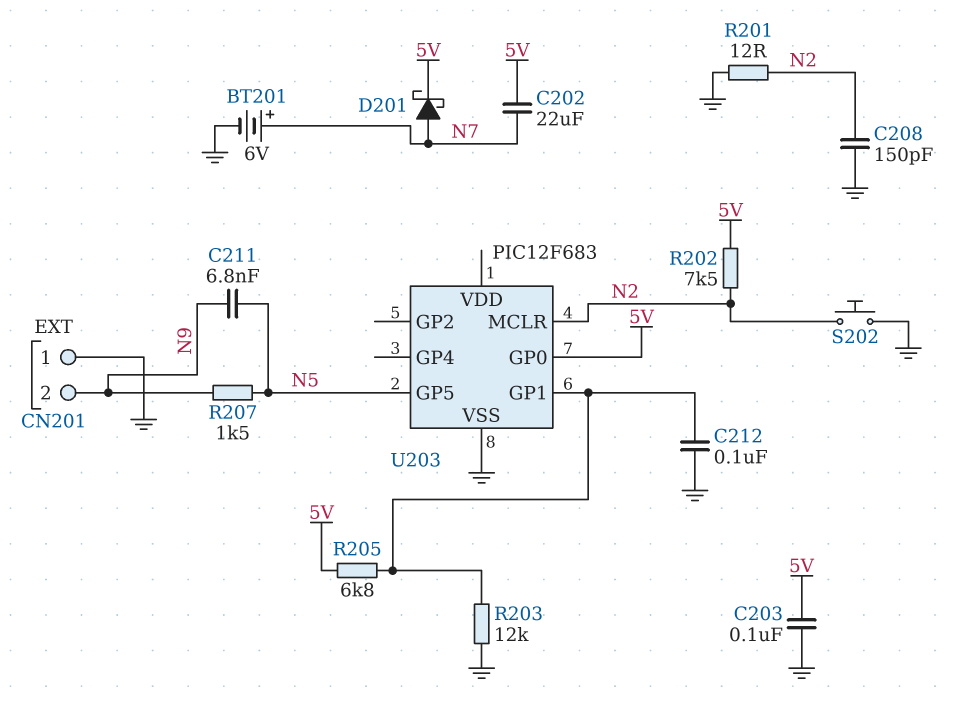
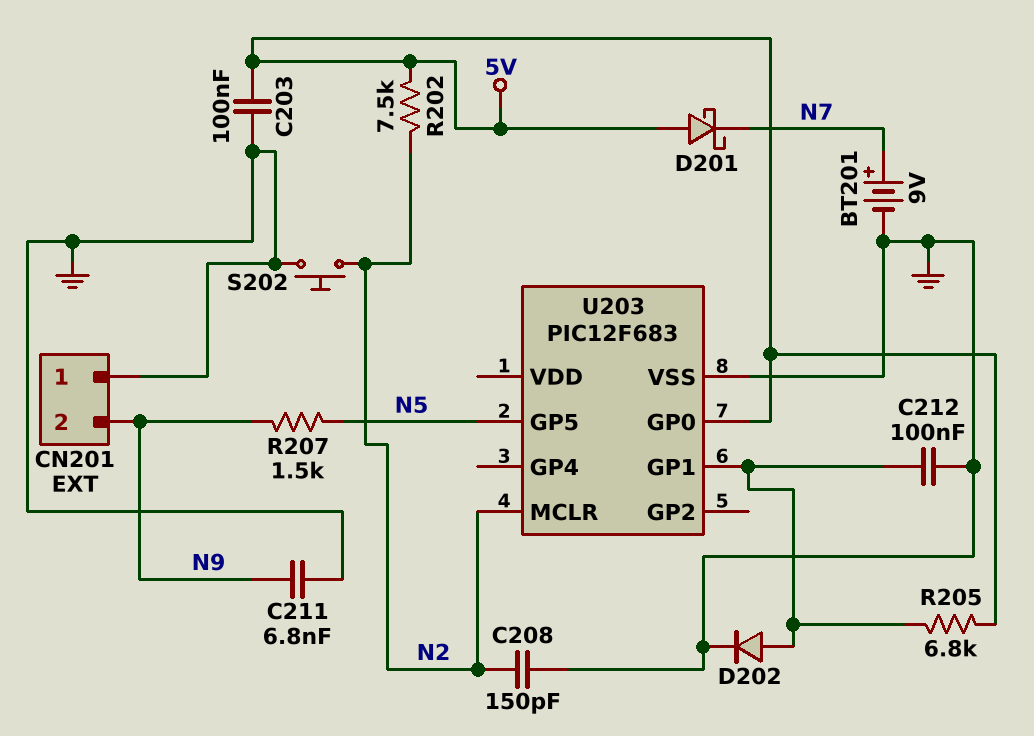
BT201: 6V (plus N7, minus GND) -> 9V (plus N7, minus GND)
C202: 22uF (5V, N7) -> none
C211: 6.8nF (N5, N9) -> 6.8nF (GND, N9)
D201: schottky (A N7, K 5V) -> schottky (A 5V, K N7)
D202: none -> diode (A U203/GP1, K GND)
R201: 12 (GND, N2) -> none
R203: 12k (GND, U203/GP1) -> none

